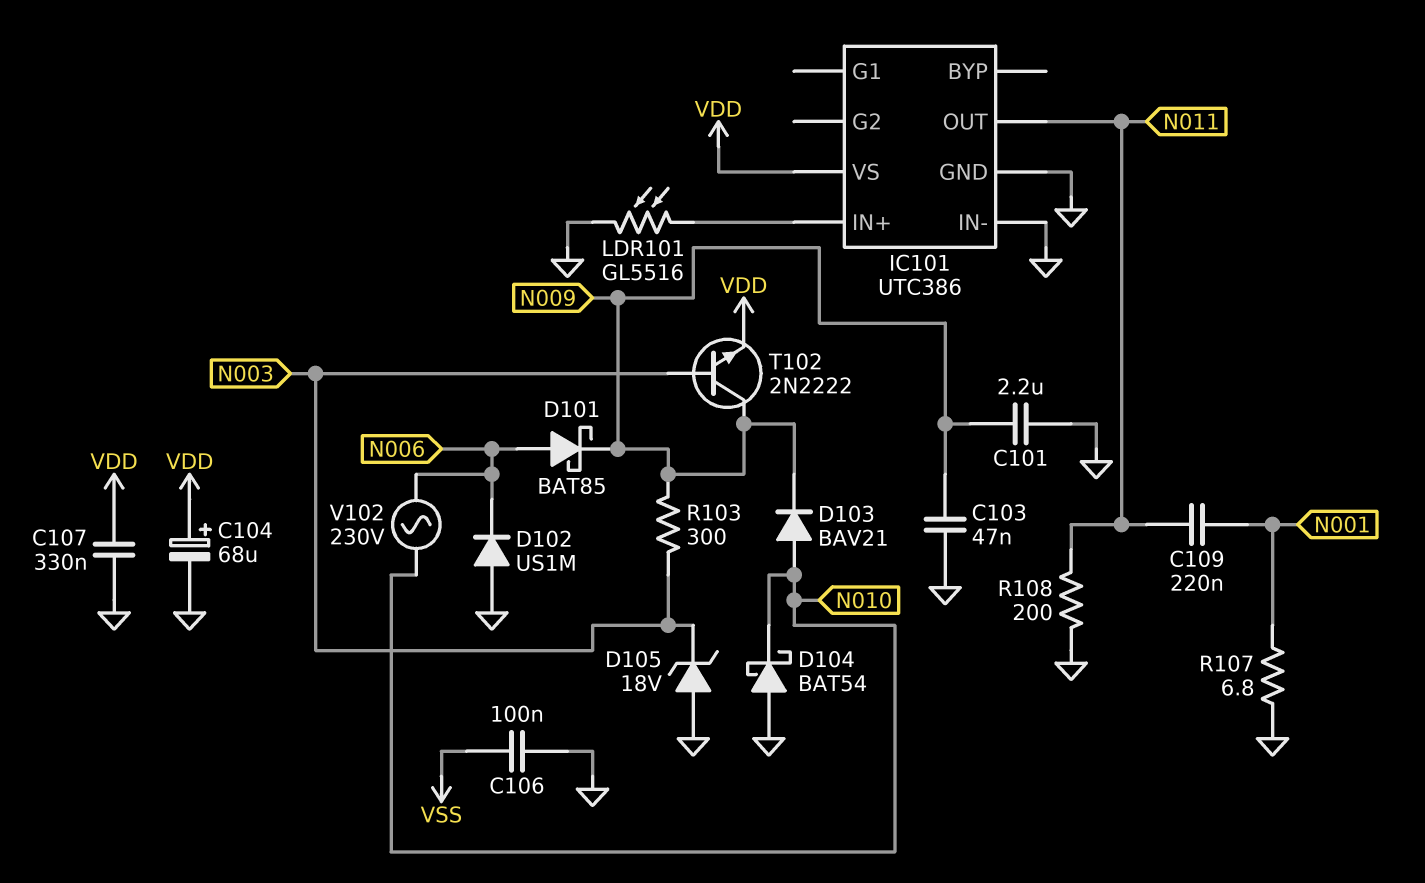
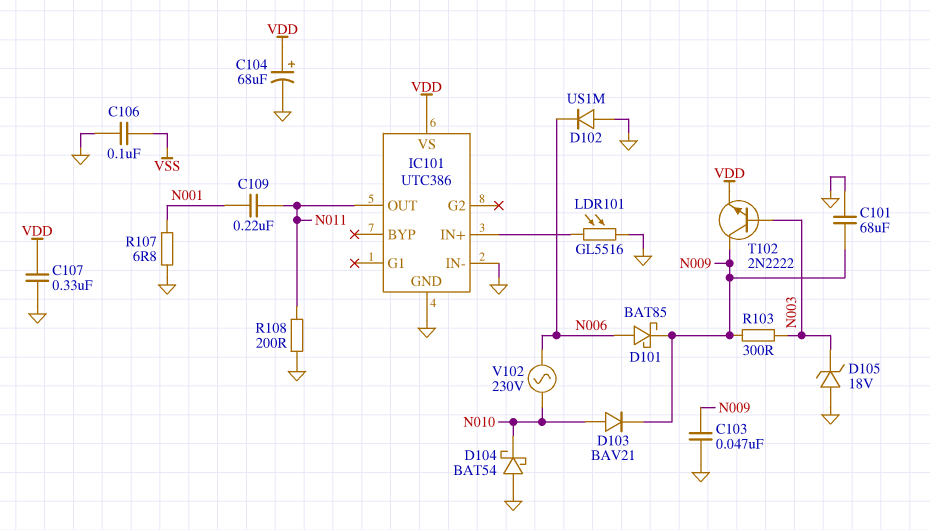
C101: 2.2uF (GND, N009) -> 68uF (GND, N009)

